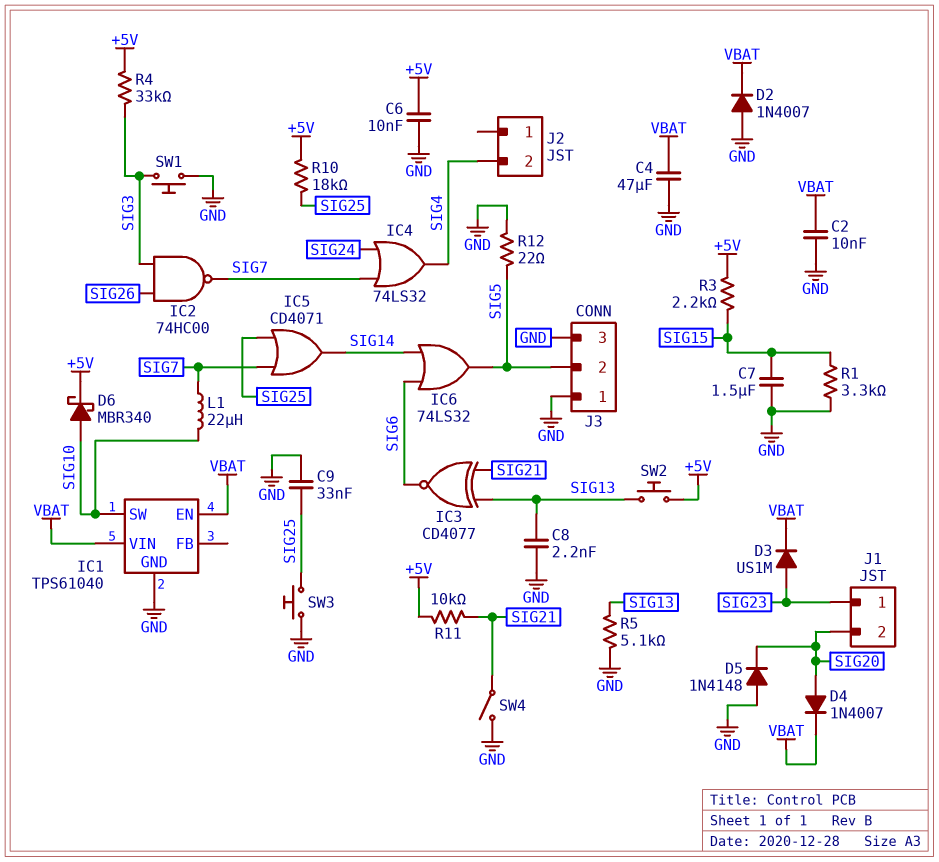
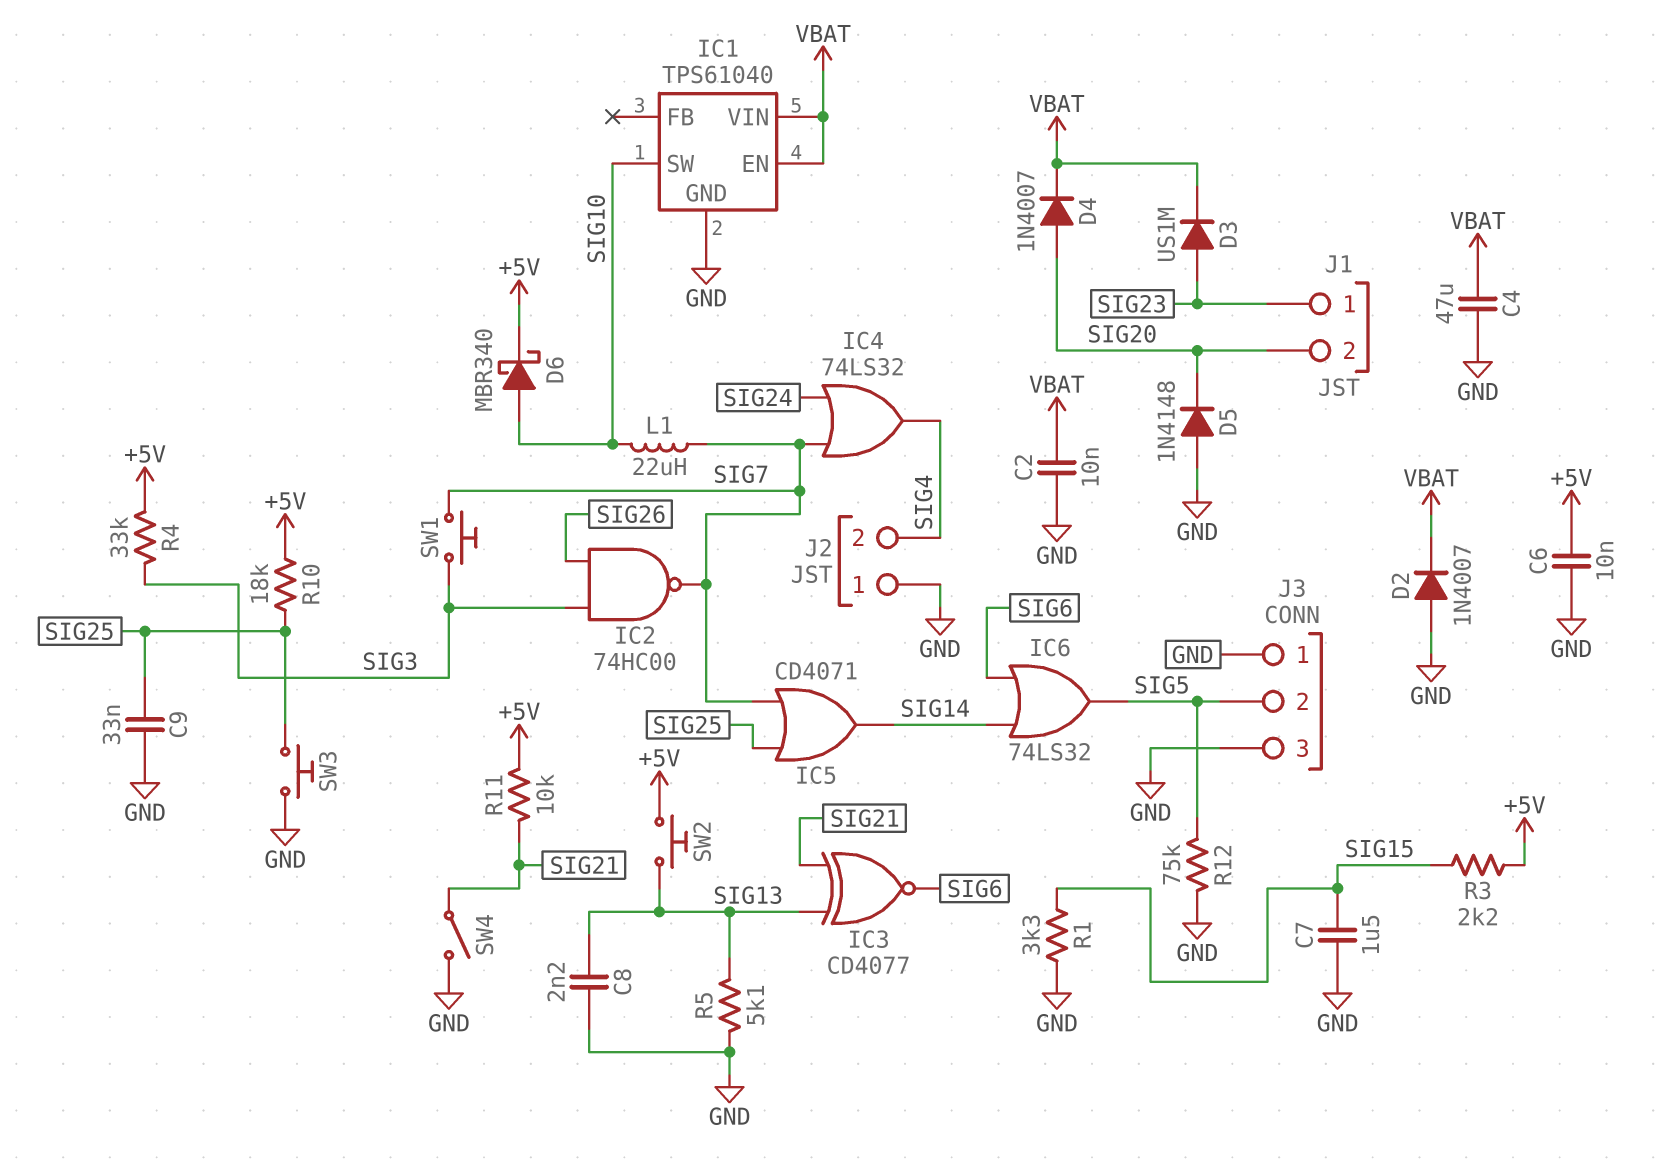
J2 pin 1: none -> GND
R12: 22 (GND, SIG5) -> 75k (GND, SIG5)
SW1: button (GND, SIG3) -> button (SIG3, SIG7)

